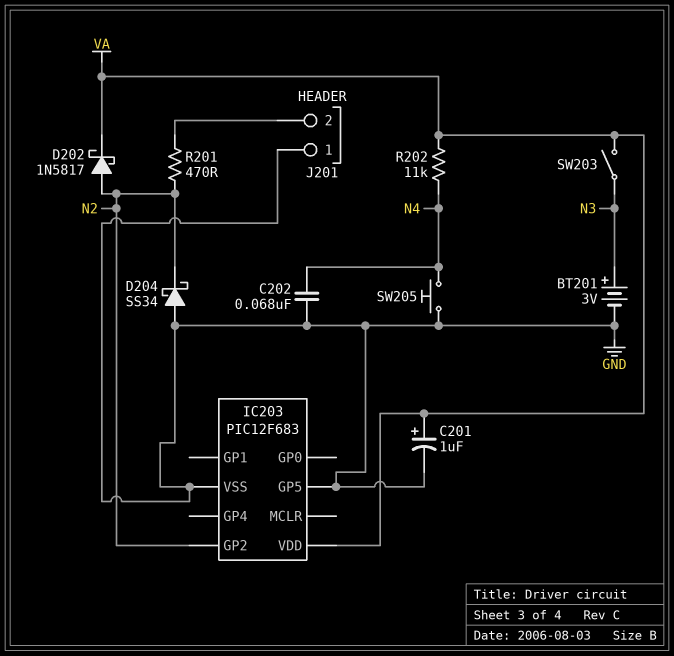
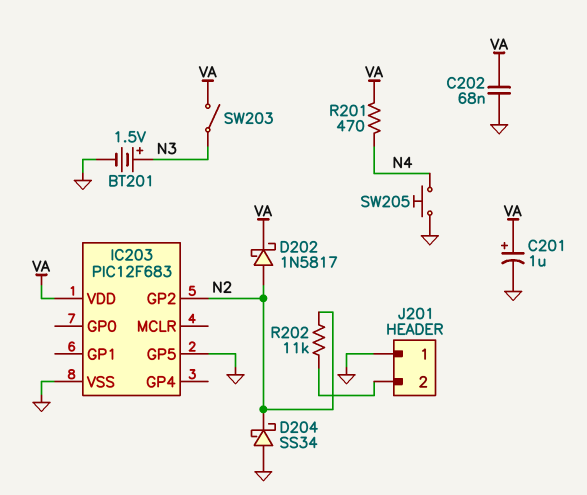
BT201: 3V (plus N3, minus GND) -> 1.5V (plus N3, minus GND)
C202: 68nF (GND, N4) -> 68nF (GND, VA)
R201: 470 (J201/2, N2) -> 470 (N4, VA)
R202: 11k (N4, VA) -> 11k (J201/2, N2)

